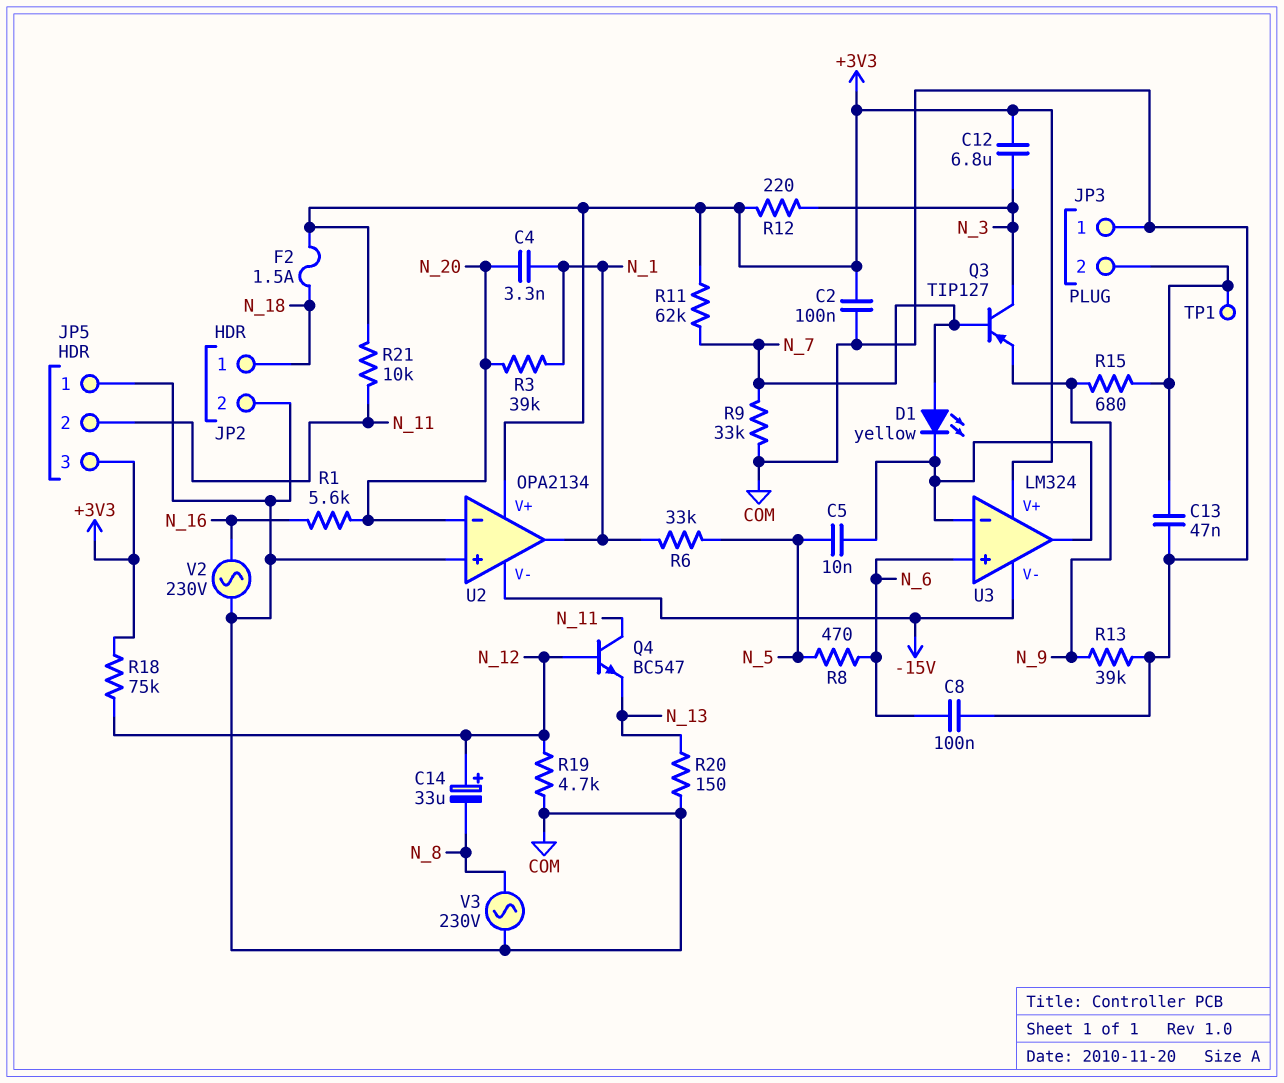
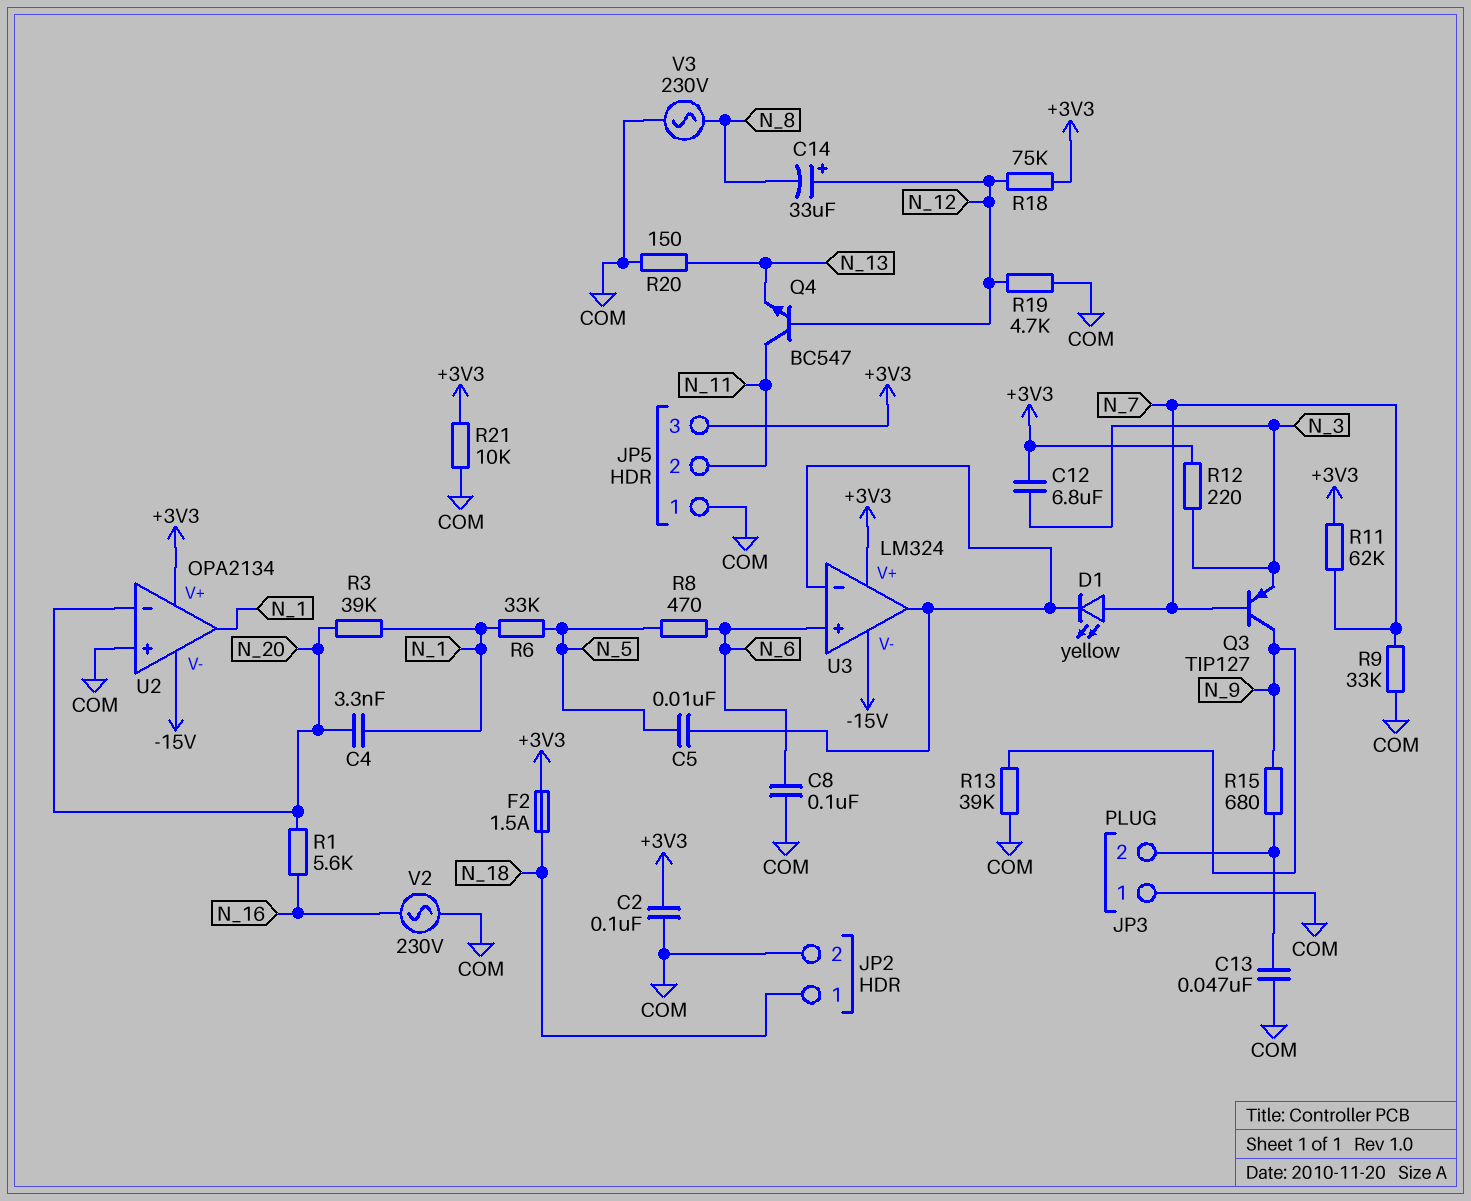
Q3: PNP TIP127 (B N_7, C N_3, E N_9) -> PNP TIP127 (B N_7, C N_9, E N_3)
R21: 10k (+3V3, N_11) -> 10k (+3V3, COM)
TP1: test point (JP3/2) -> none

